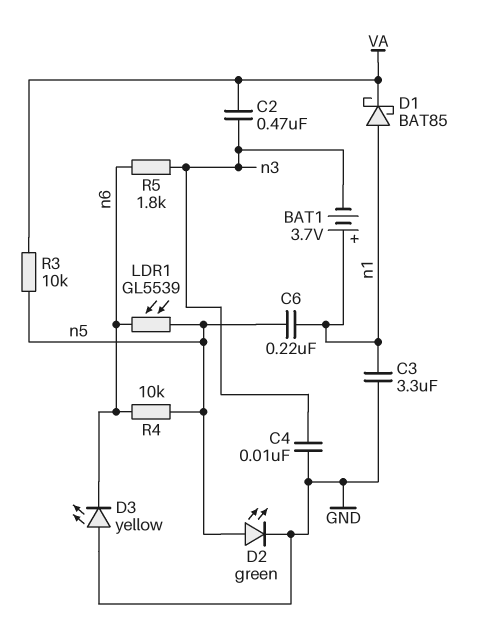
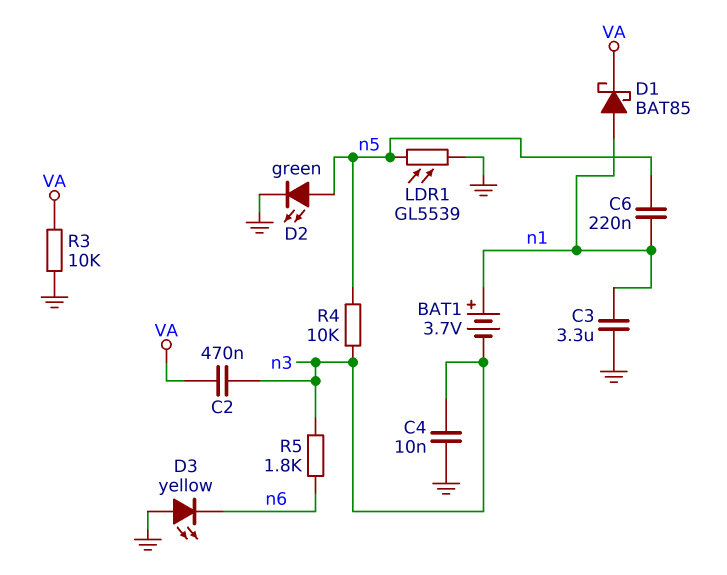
LDR1: GL5539 (n5, n6) -> GL5539 (GND, n5)
R3: 10k (VA, n5) -> 10k (GND, VA)
R4: 10k (n5, n6) -> 10k (n3, n5)

